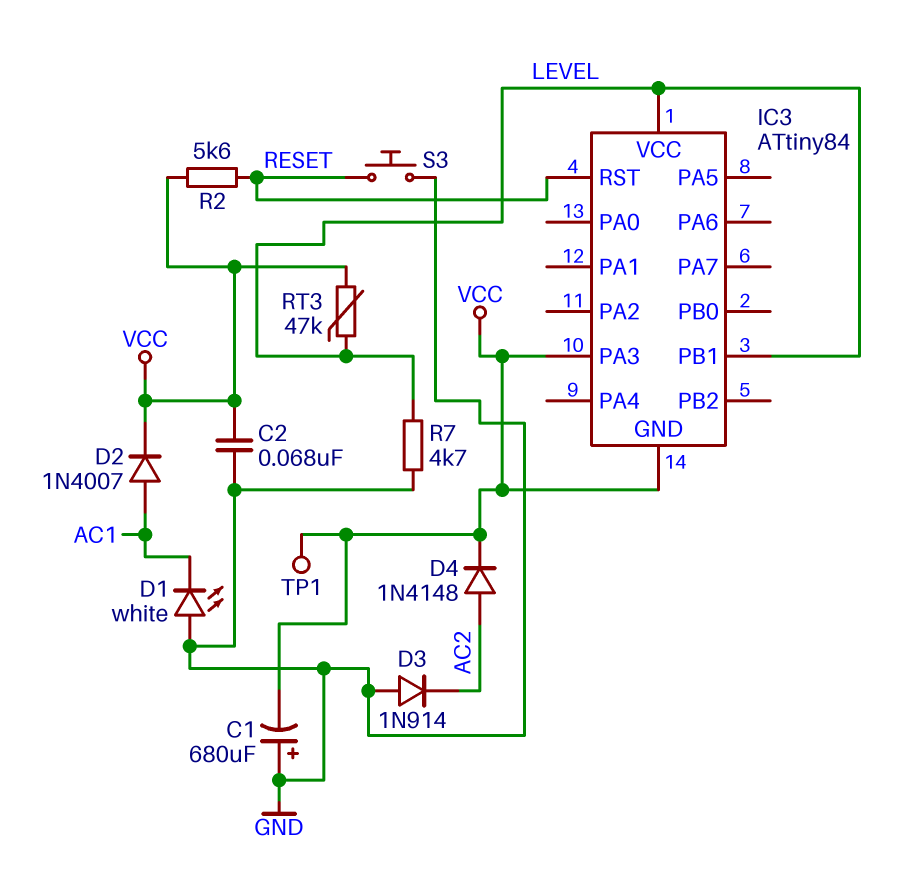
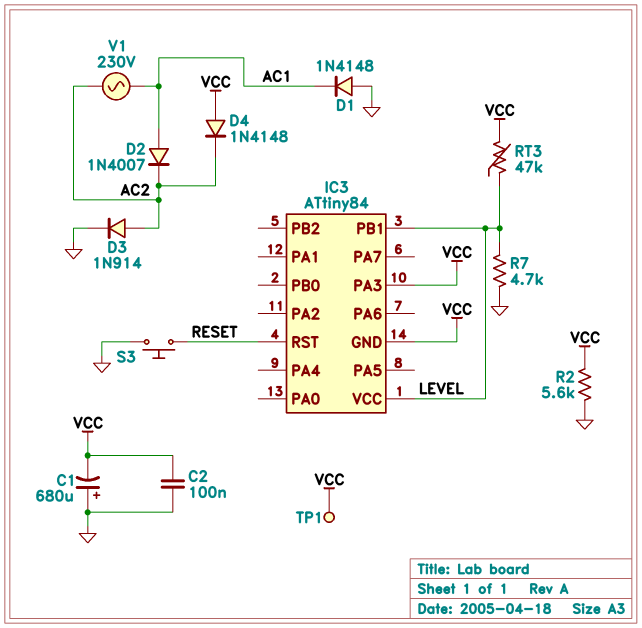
C2: 68nF (GND, VCC) -> 100nF (GND, VCC)
D1: LED white (A GND, K AC1) -> diode 1N4148 (A GND, K AC1)
D2: diode 1N4007 (A AC1, K VCC) -> diode 1N4007 (A AC1, K AC2)
D3: diode 1N914 (A GND, K AC2) -> diode 1N914 (A AC2, K GND)
D4: diode 1N4148 (A AC2, K VCC) -> diode 1N4148 (A VCC, K AC2)
R2: 5.6k (RESET, VCC) -> 5.6k (GND, VCC)
V1: none -> AC 230V (AC1, AC2)

